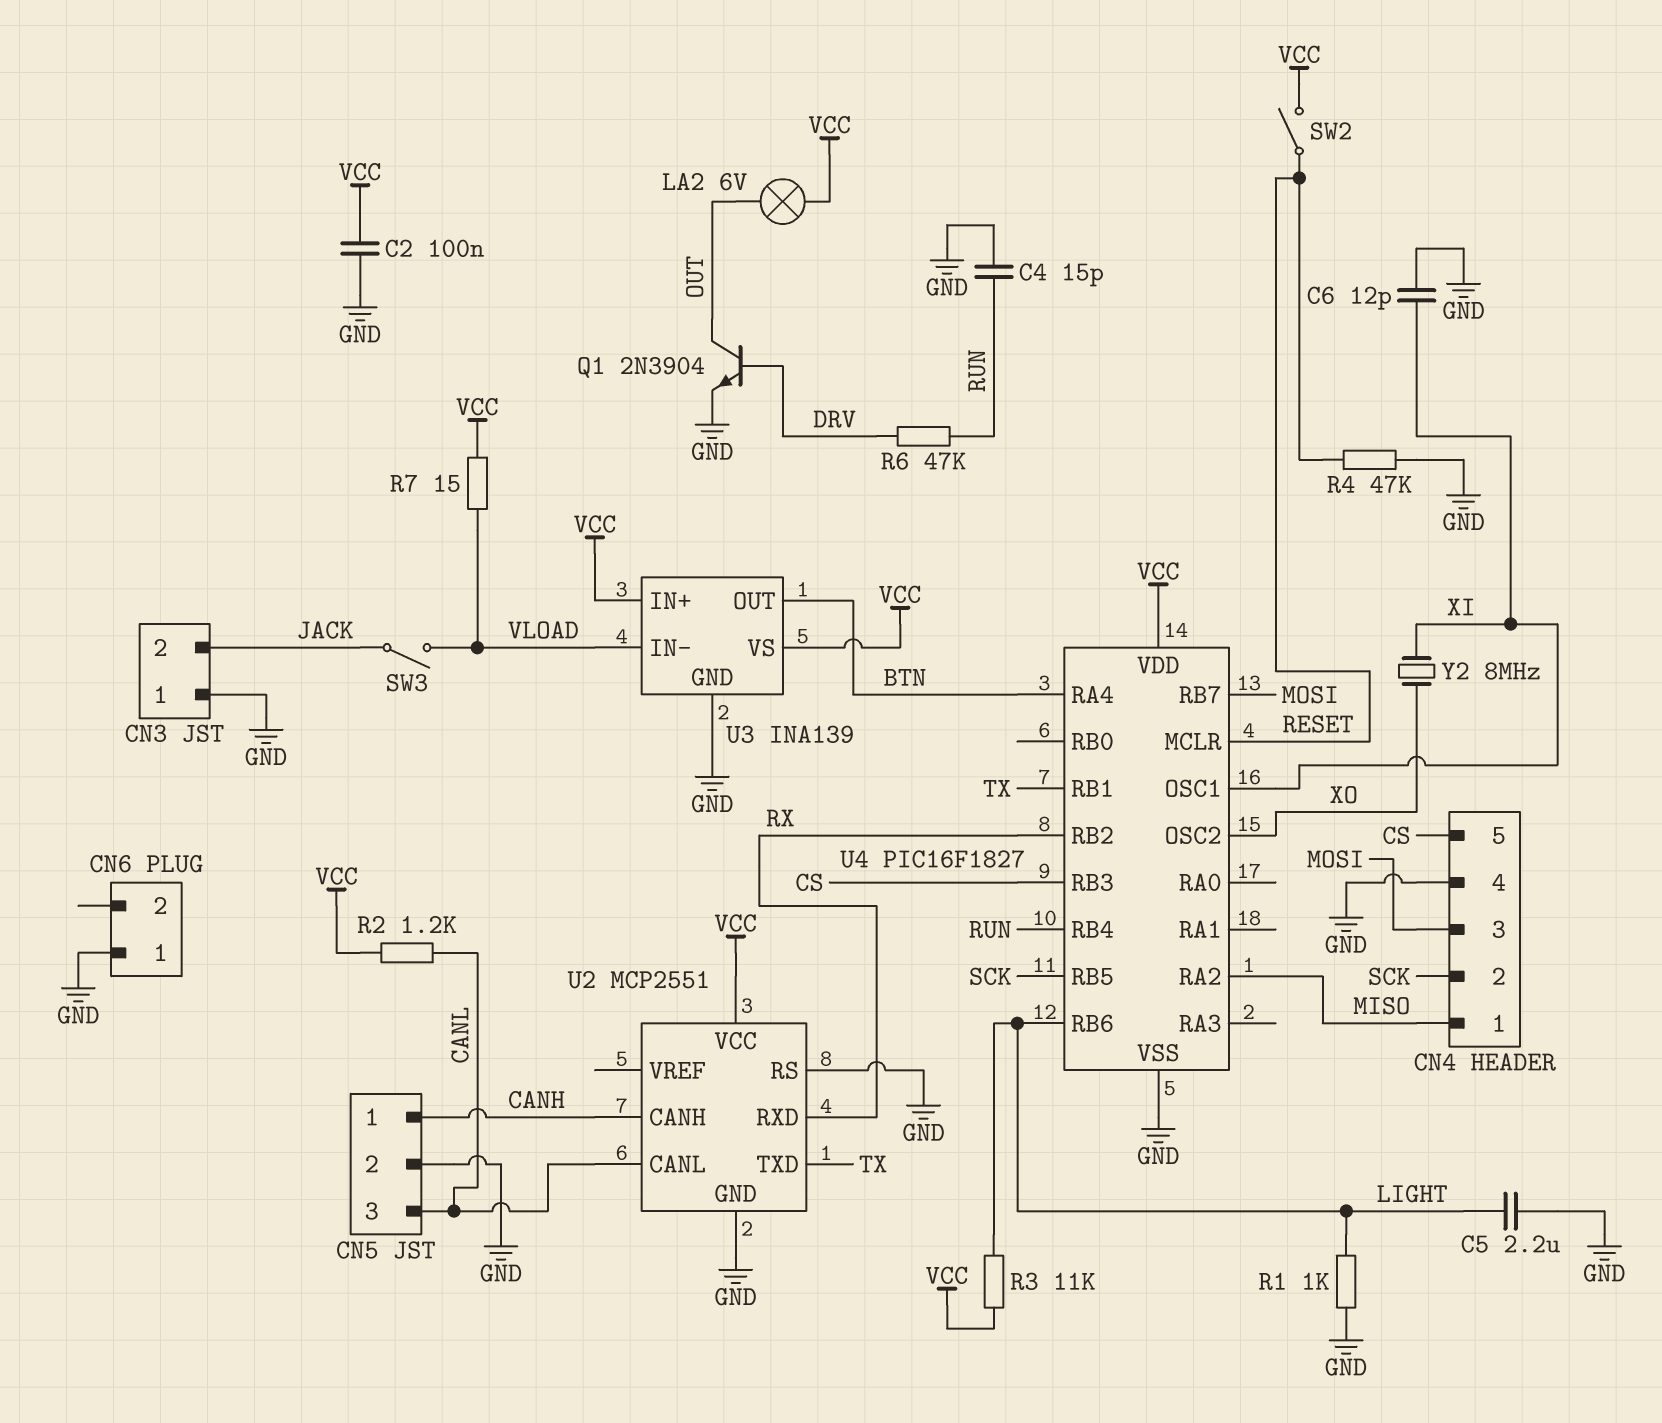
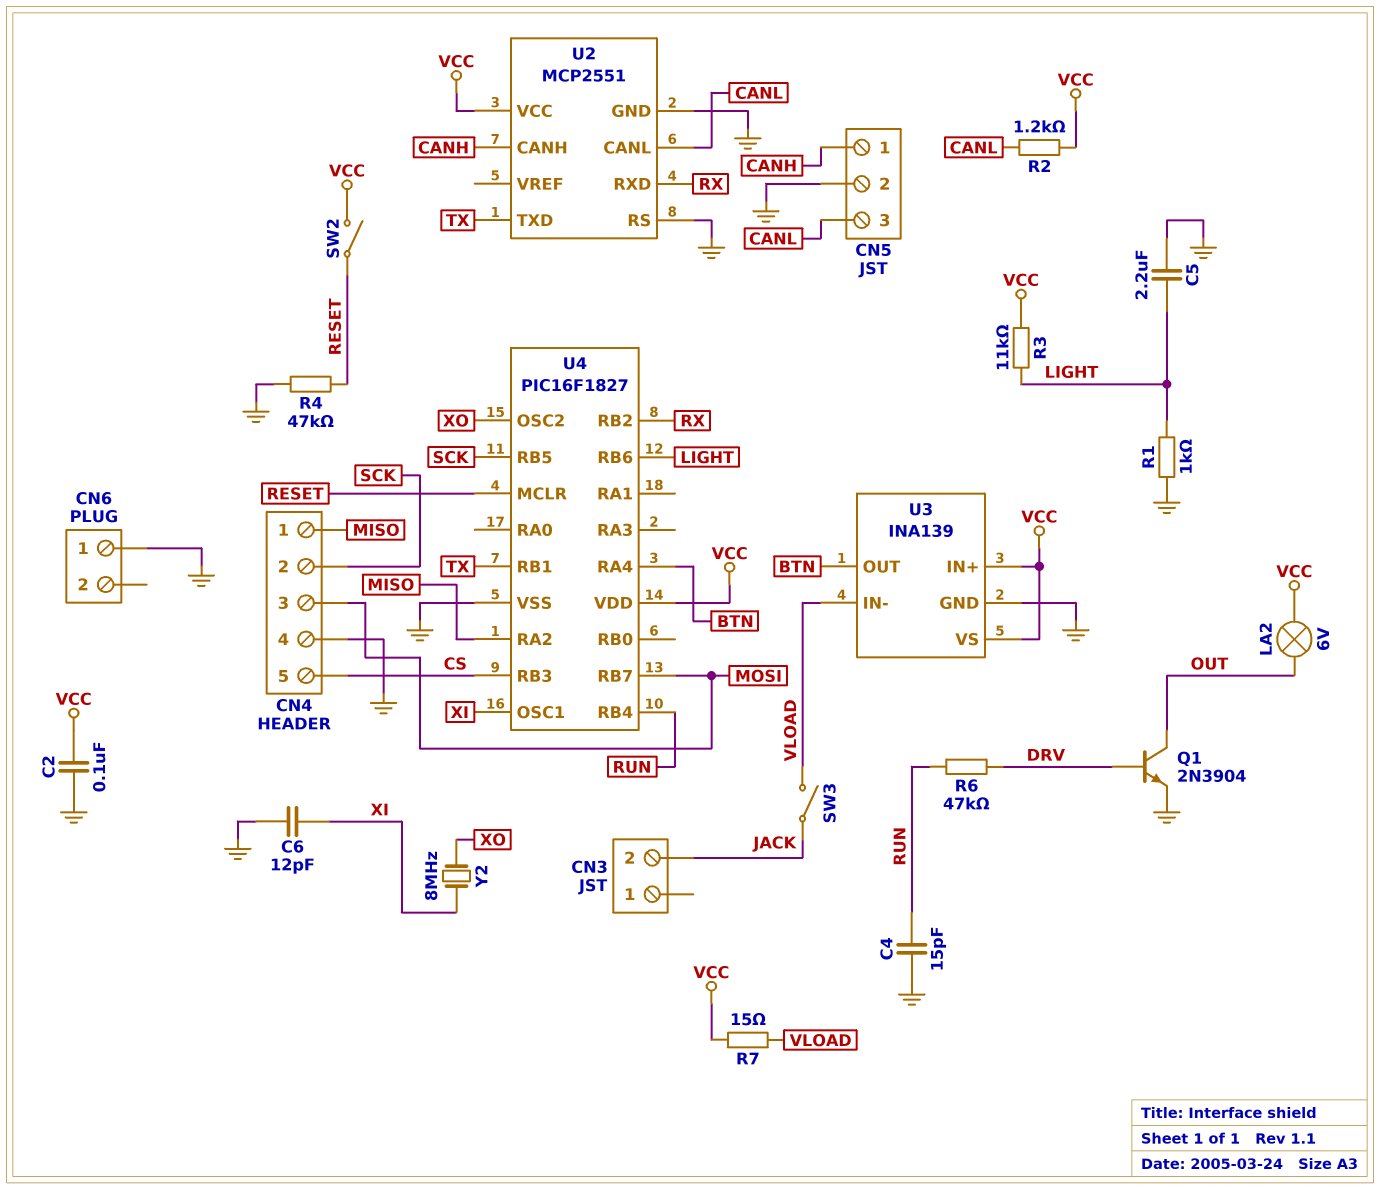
CN3 pin 1: GND -> none

